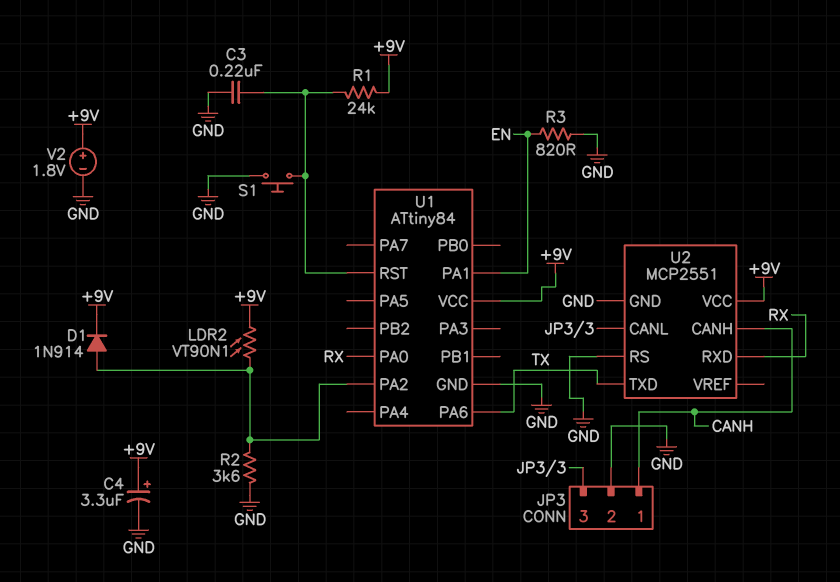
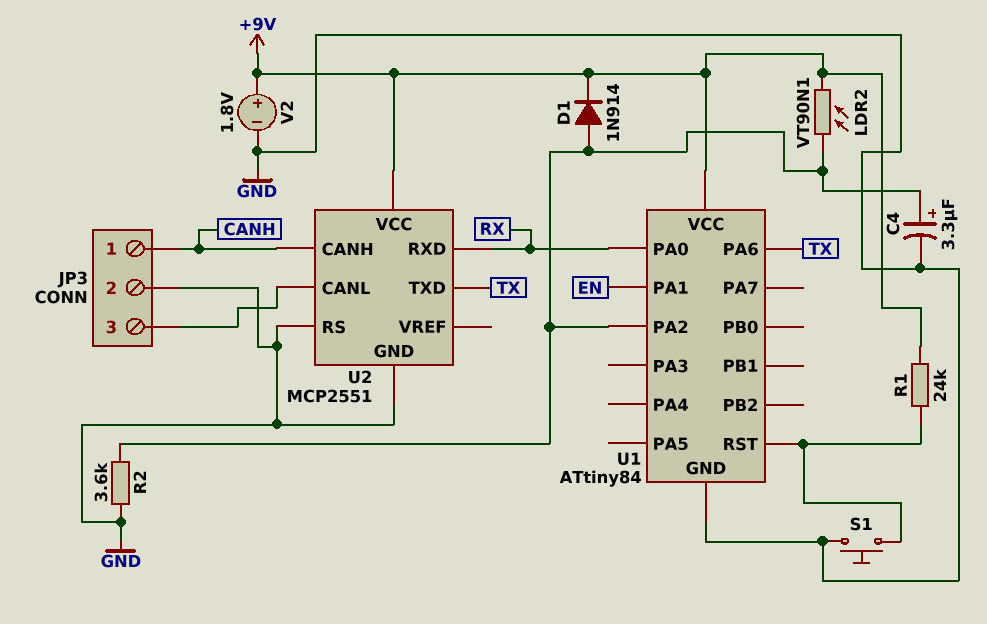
C3: 220nF (GND, U1/RST) -> none
C4: 3.3uF (plus +9V, minus GND) -> 3.3uF (plus U1/PA2, minus GND)
R3: 820 (EN, GND) -> none

